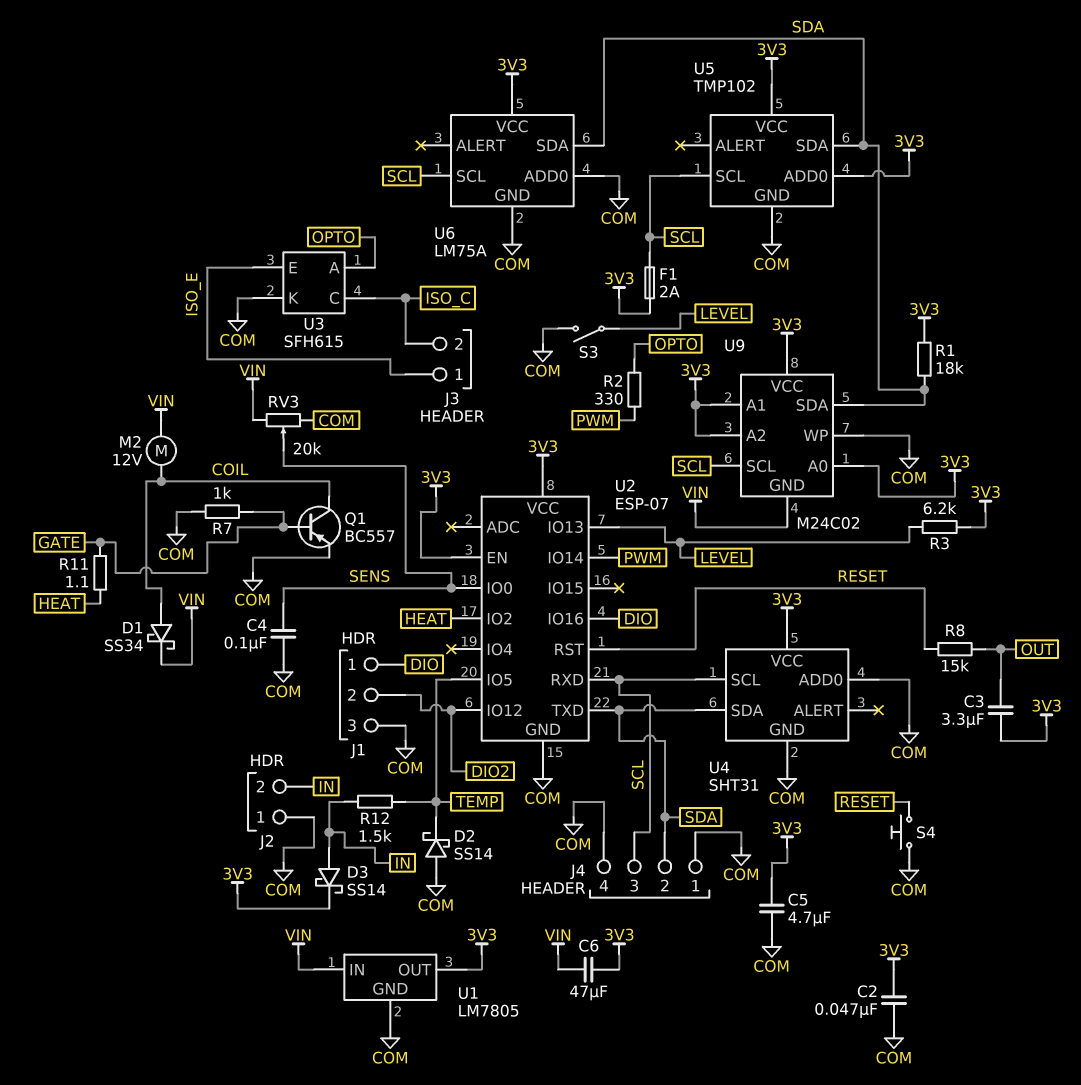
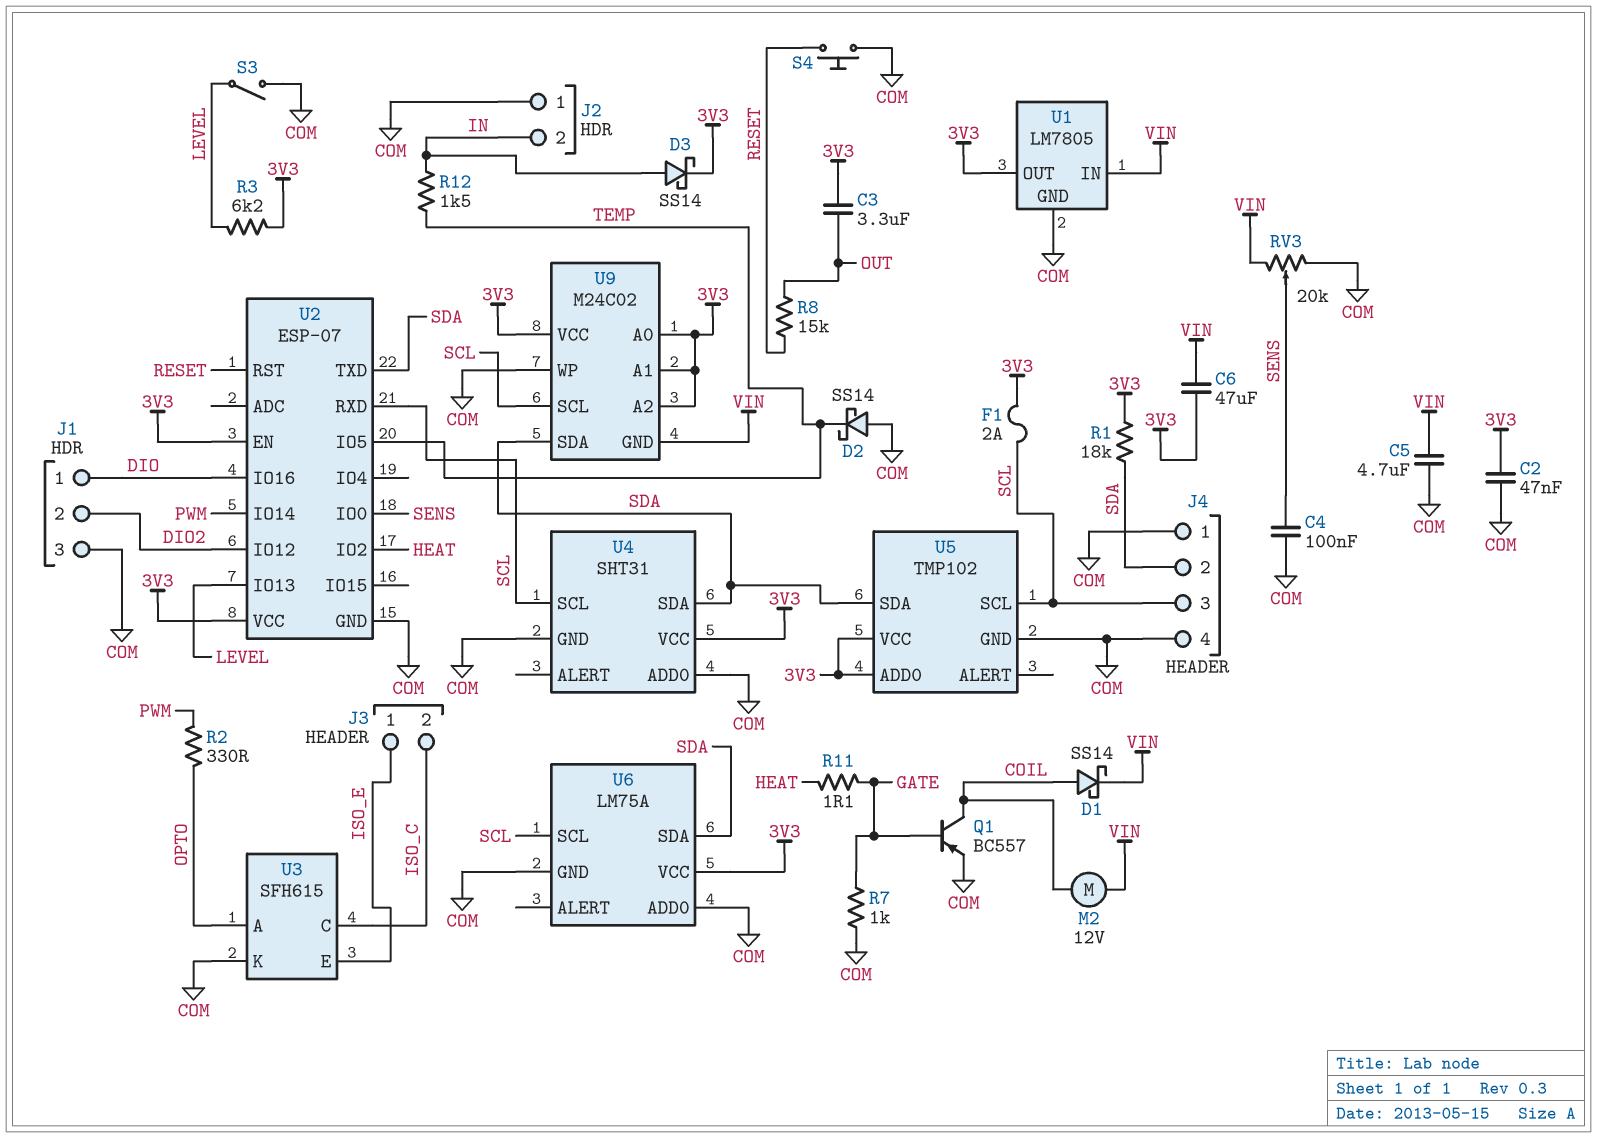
C5: 4.7uF (3V3, COM) -> 4.7uF (COM, VIN)
D1: schottky SS34 (A COIL, K VIN) -> schottky SS14 (A COIL, K VIN)

